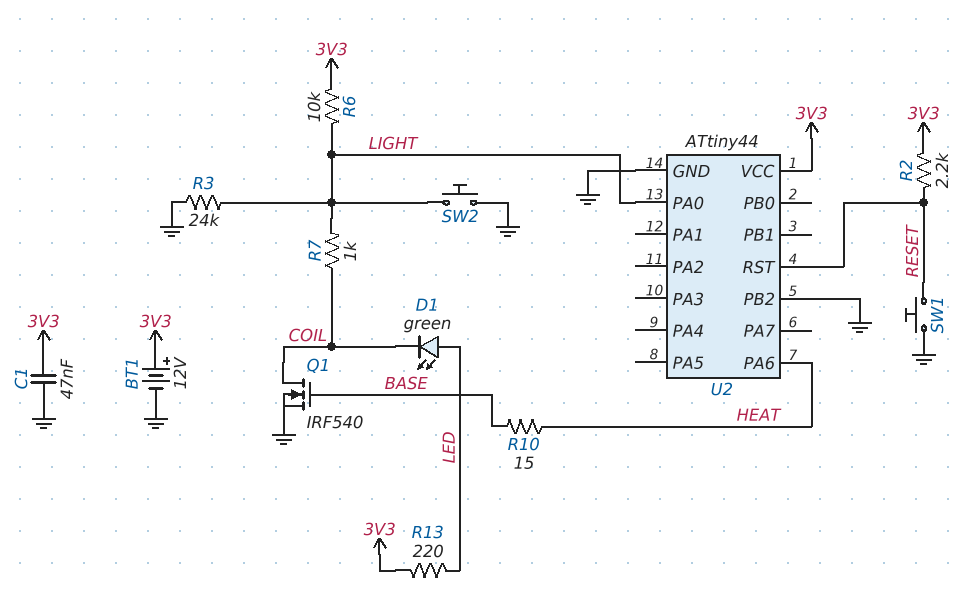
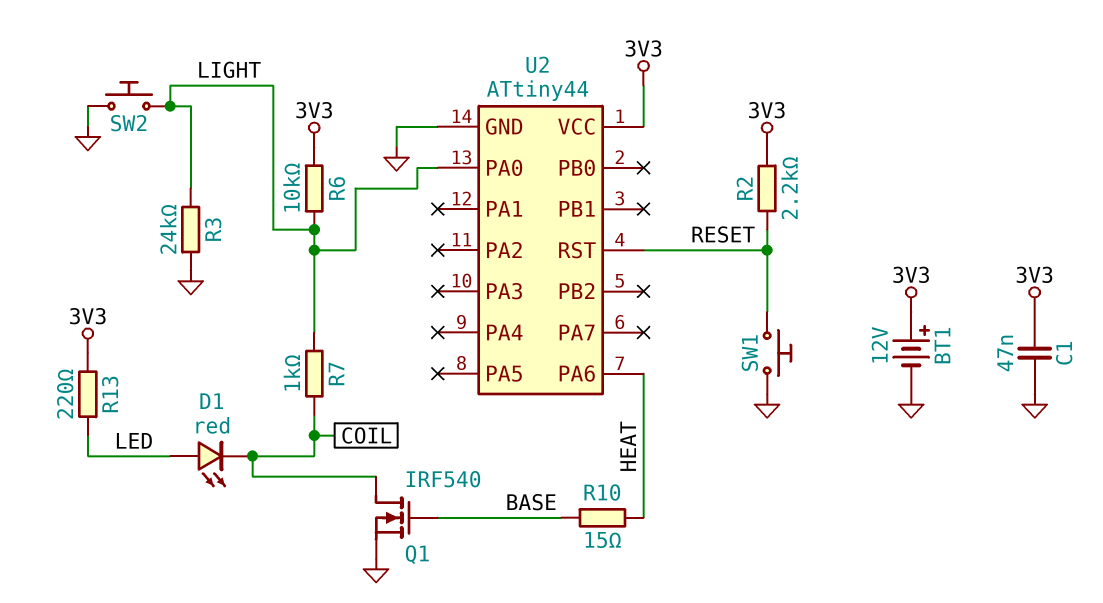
D1: LED green (A LED, K COIL) -> LED red (A LED, K COIL)
U2 pin PB2: GND -> none

